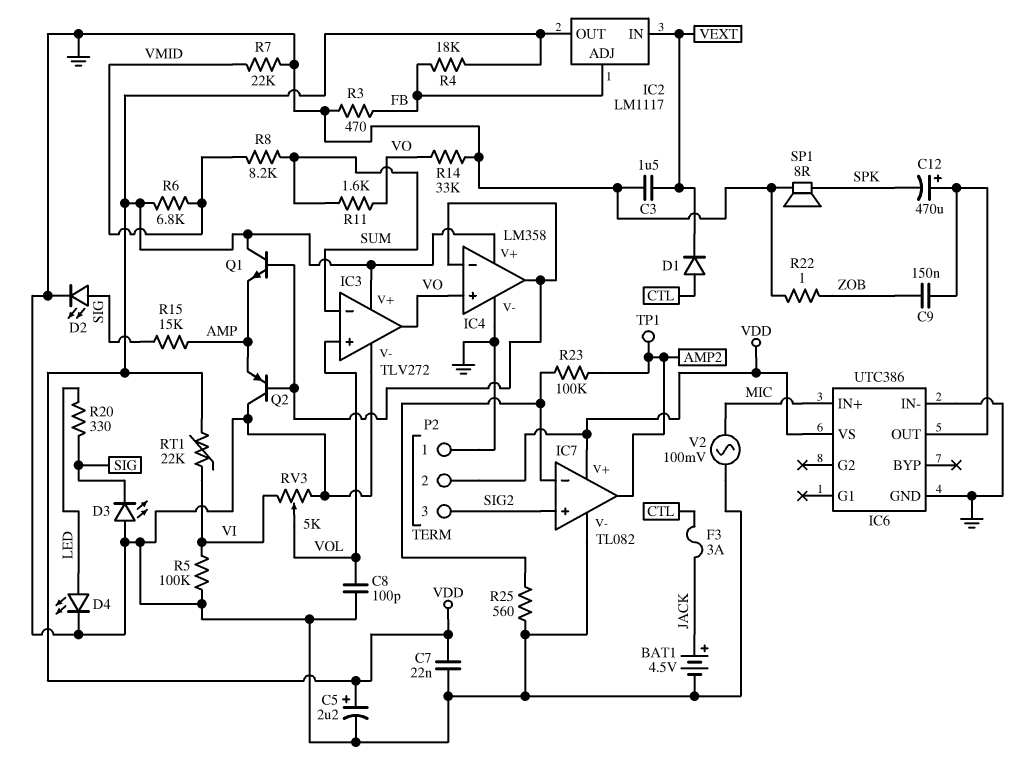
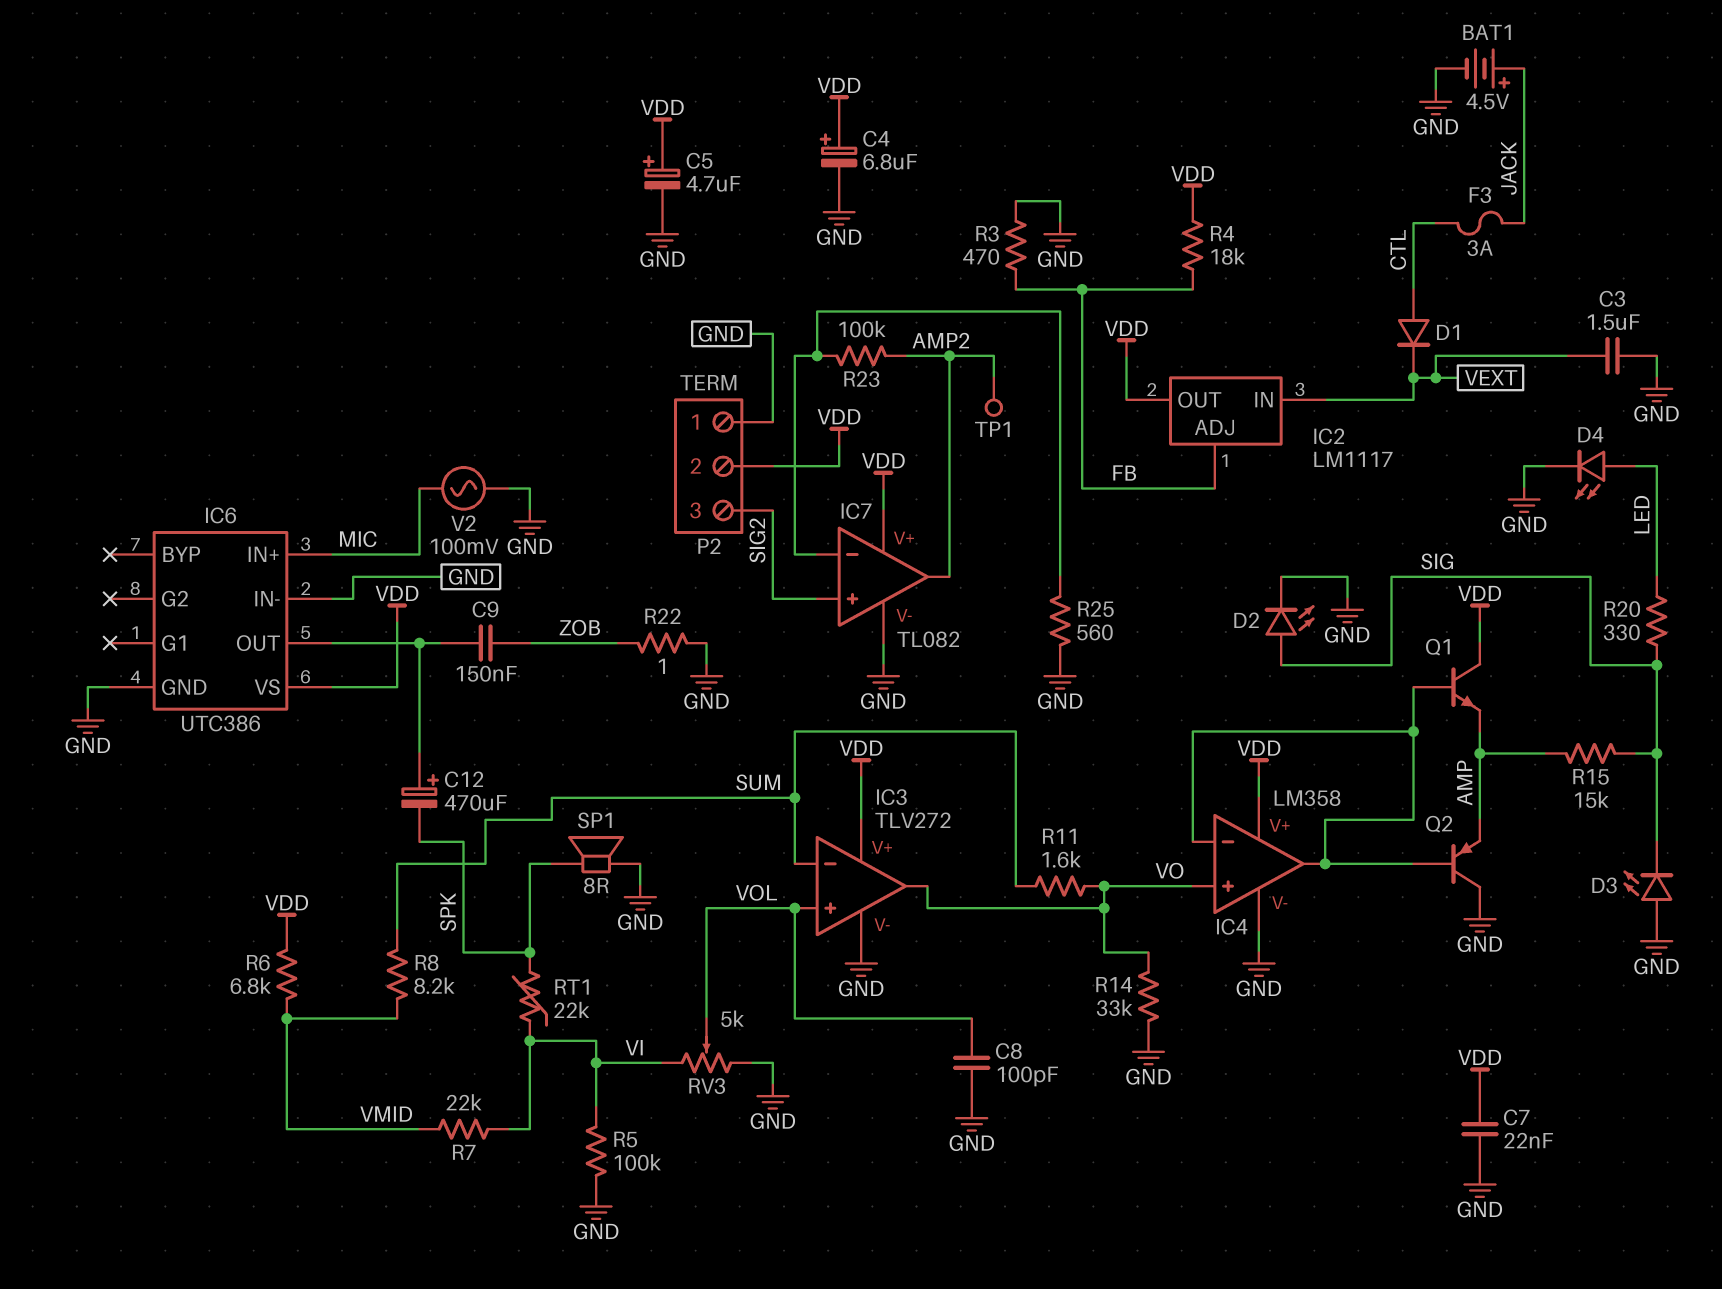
C4: none -> 6.8uF (plus VDD, minus GND)
C5: 2.2uF (plus VDD, minus GND) -> 4.7uF (plus VDD, minus GND)
R7: 22k (GND, VMID) -> 22k (VI, VMID)
RT1: 22k (VDD, VI) -> 22k (SPK, VI)

